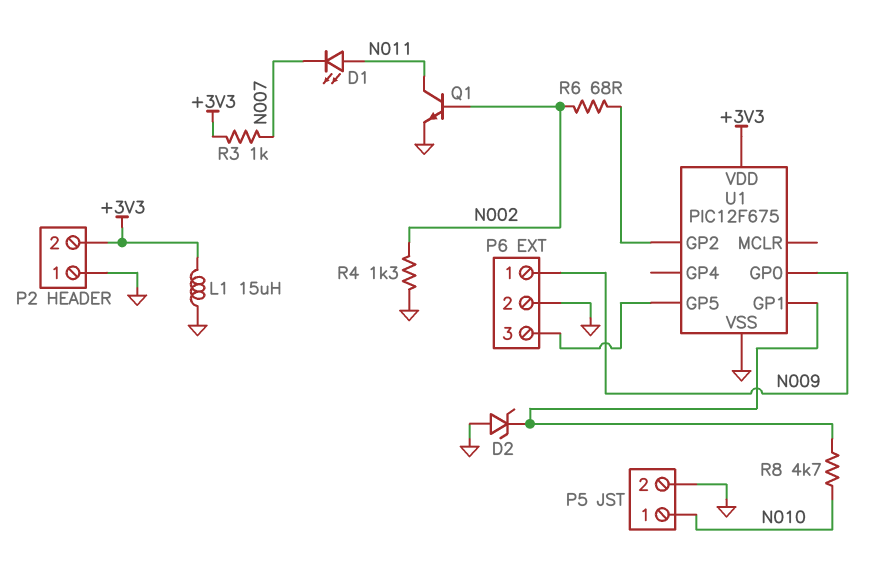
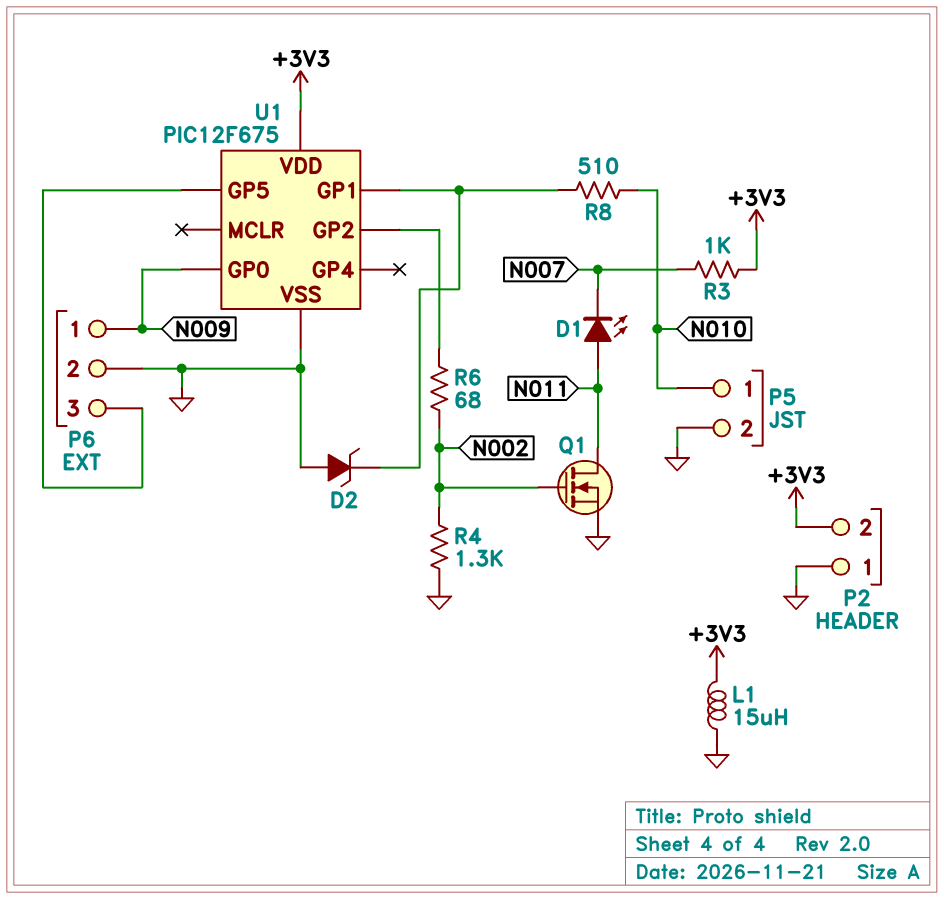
Q1: NPN (B N002, C N011, E GND) -> NMOS (G N002, D N011, S GND)
R8: 4.7k (N010, U1/GP1) -> 510 (N010, U1/GP1)

